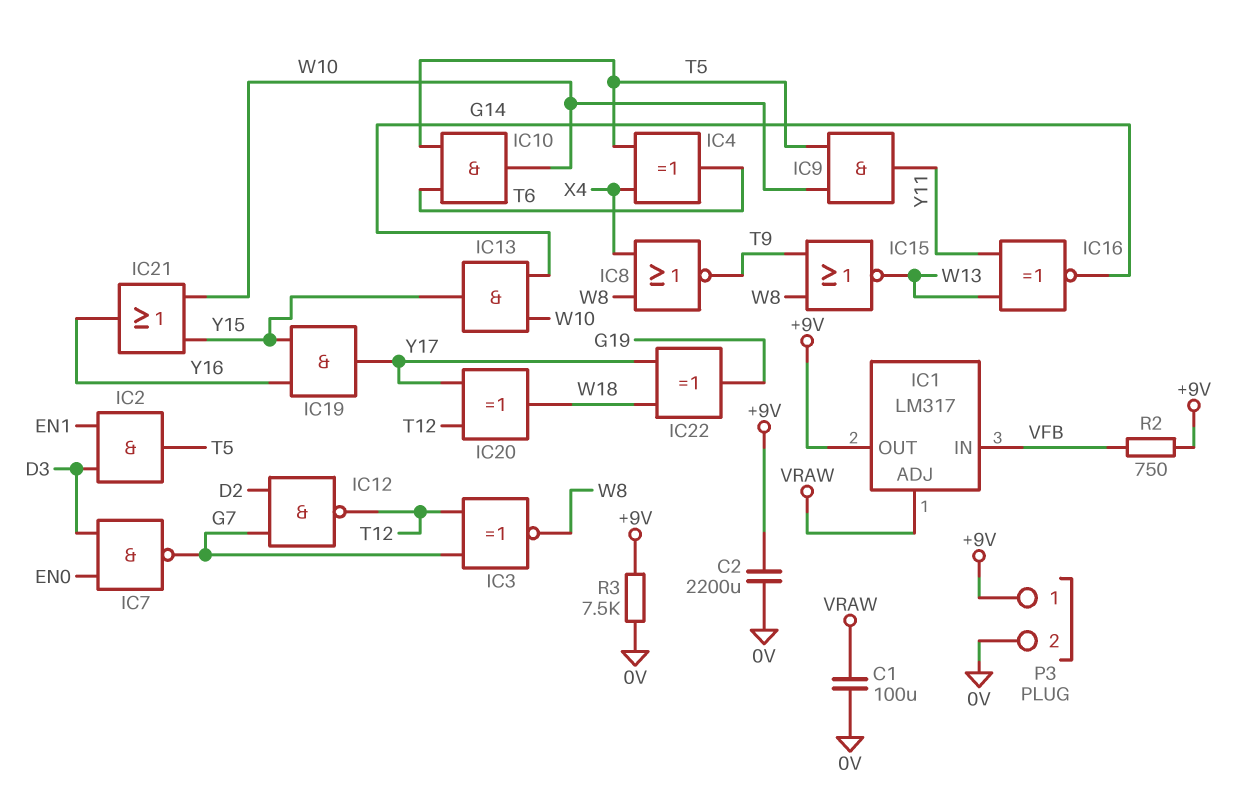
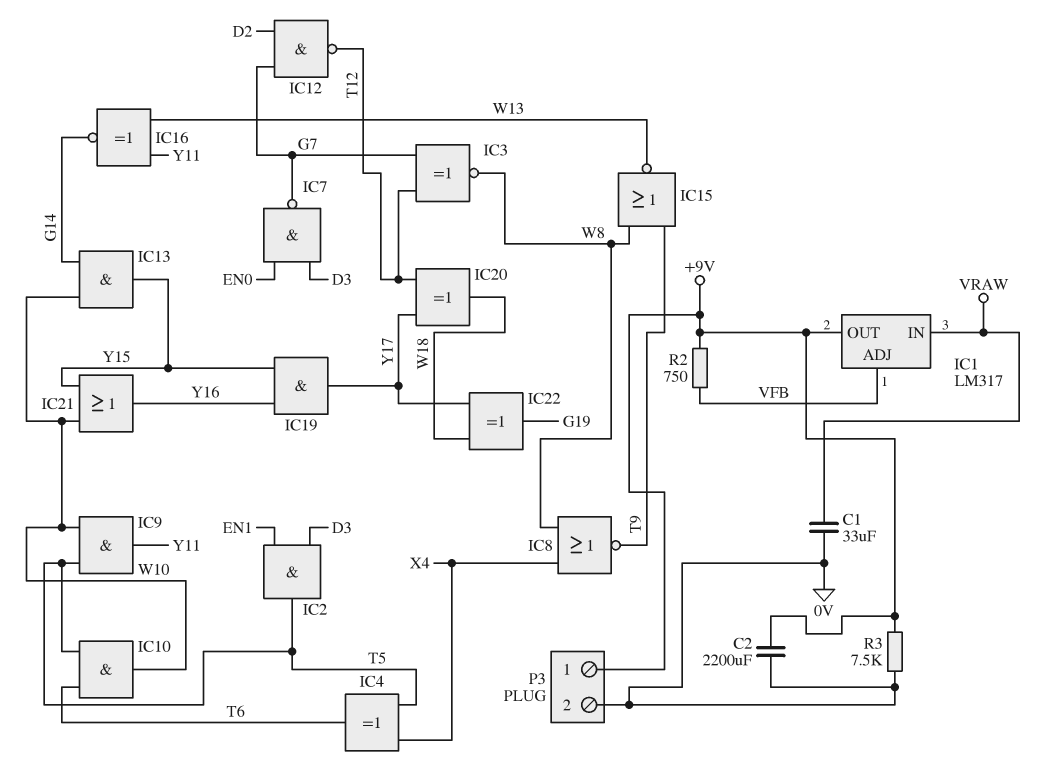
C1: 100uF (0V, VRAW) -> 33uF (0V, VRAW)
IC1 pin ADJ: VRAW -> VFB
IC1 pin IN: VFB -> VRAW

